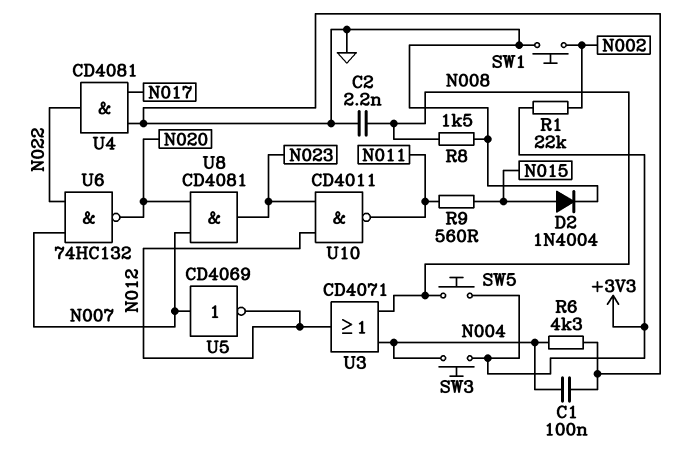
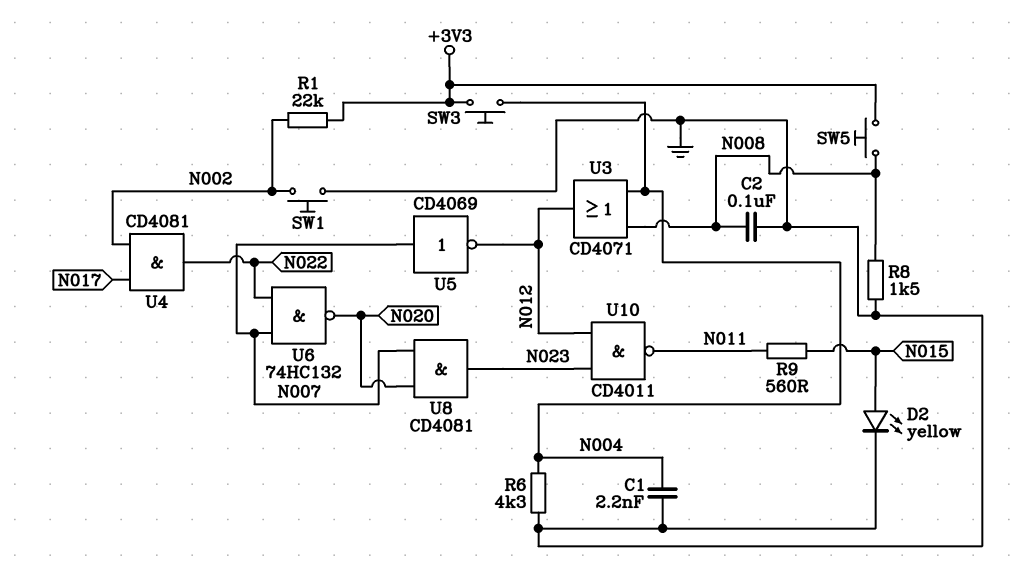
C1: 100nF (GND, N004) -> 2.2nF (GND, N004)
C2: 2.2nF (GND, N008) -> 100nF (GND, N008)
D2: diode 1N4004 (A N015, K GND) -> LED yellow (A N015, K GND)
U4: AND CD4081 (in GND, in N017, out N022) -> AND CD4081 (in N002, in N017, out N022)

